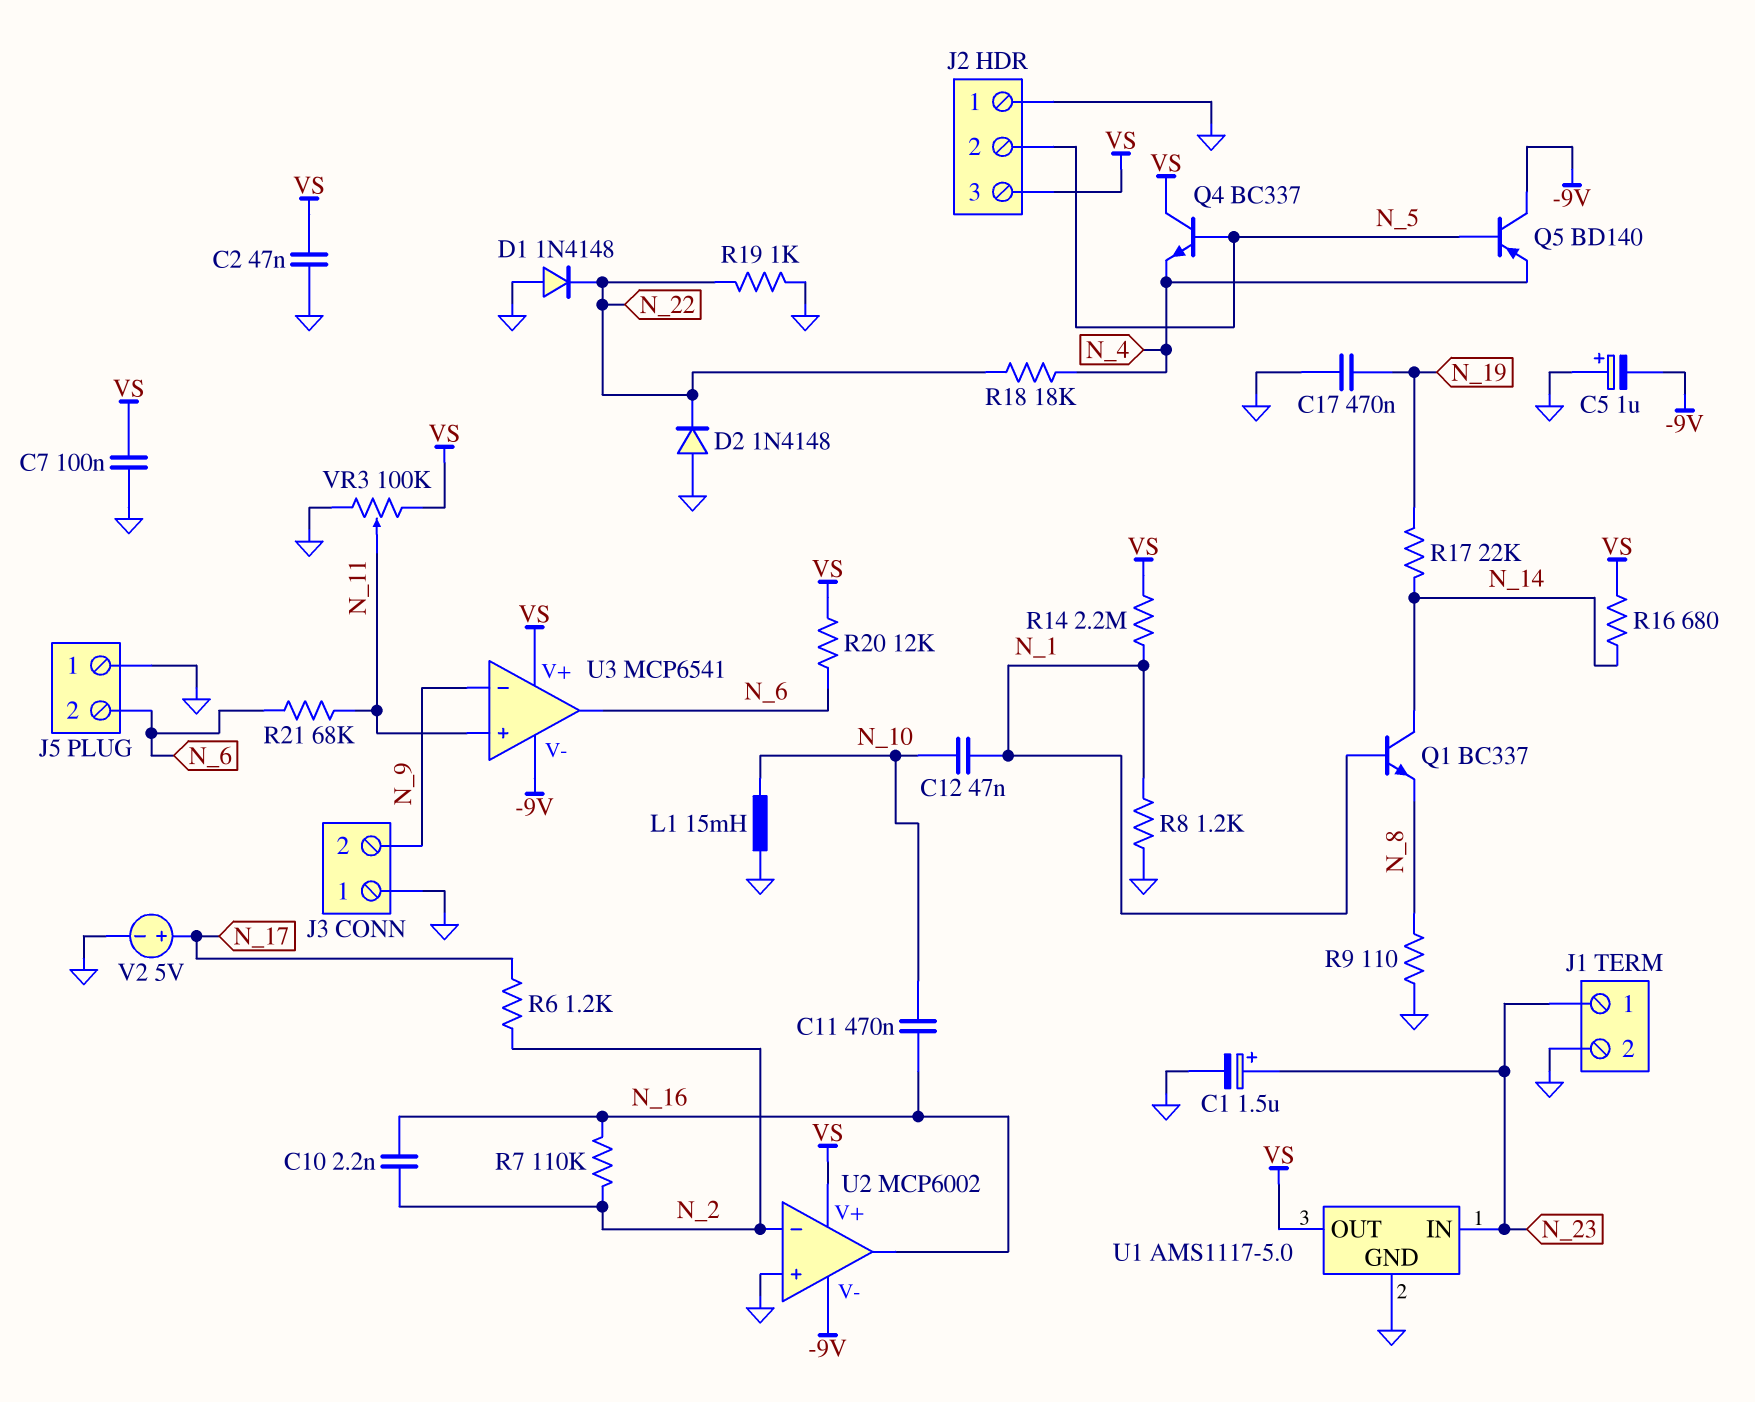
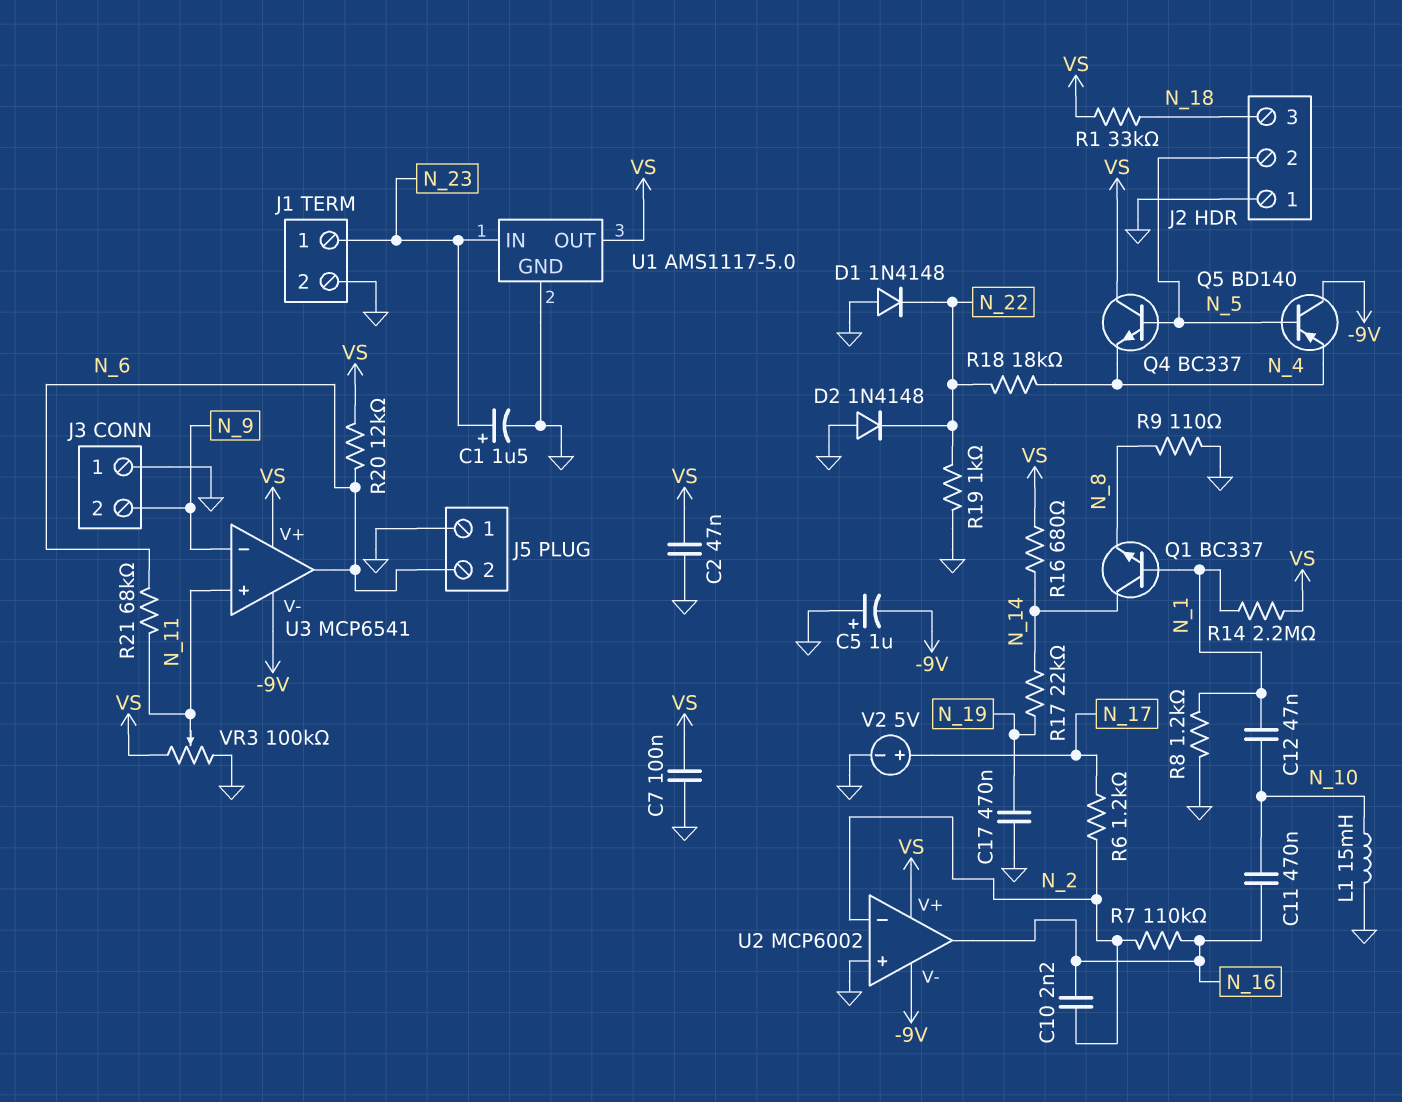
J2 pin 3: VS -> N_18
R1: none -> 33k (N_18, VS)

